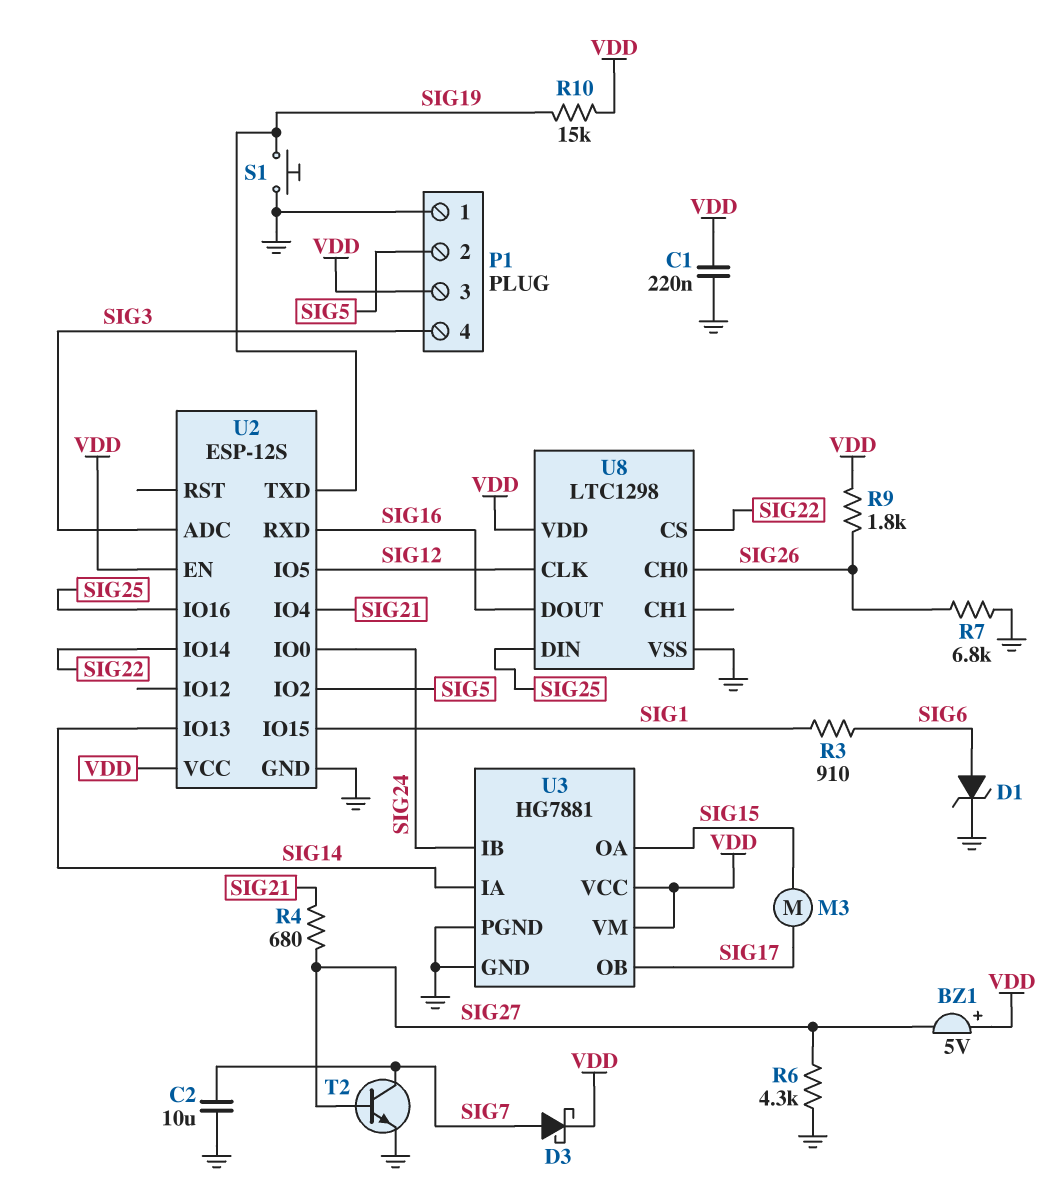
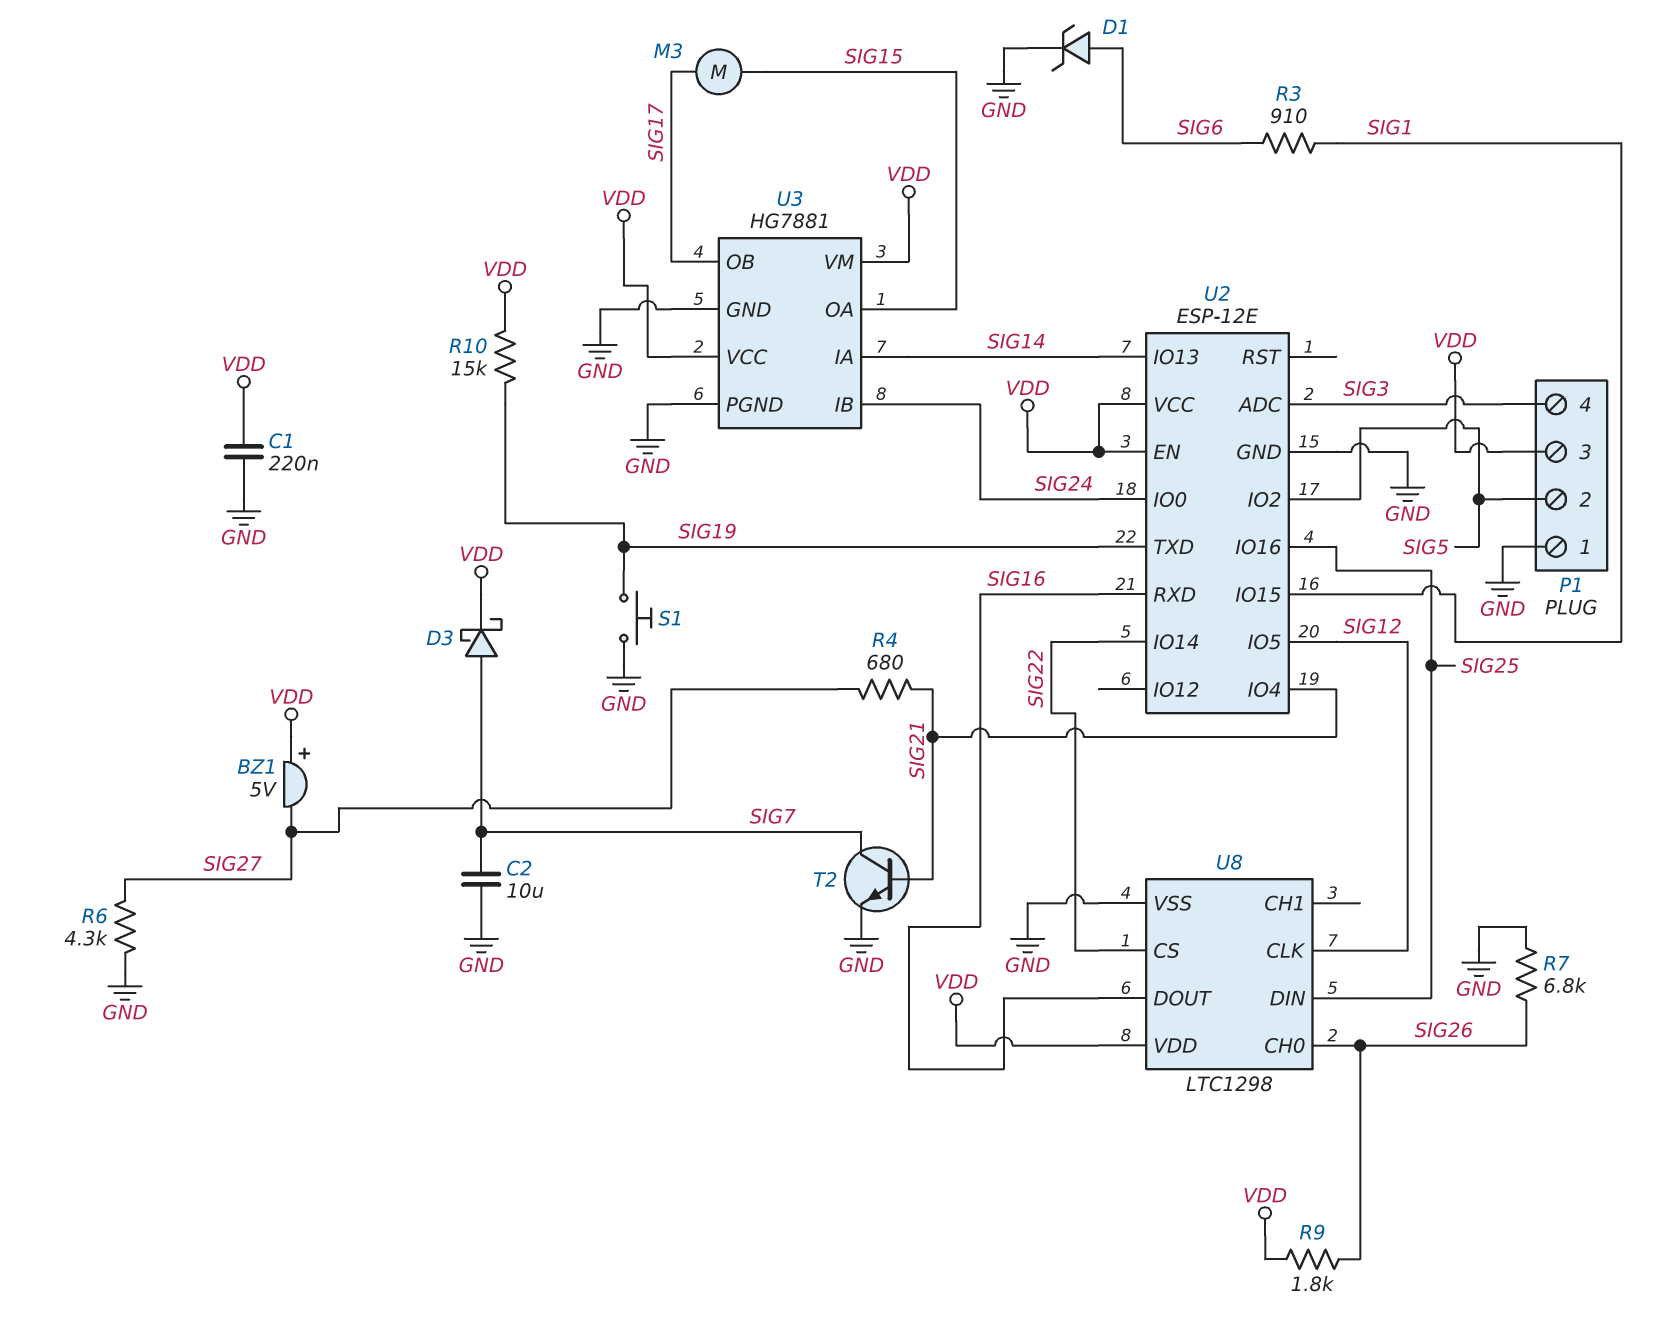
T2: NPN (B SIG27, C SIG7, E GND) -> NPN (B SIG21, C SIG7, E GND)
U2: ESP-12S -> ESP-12E

